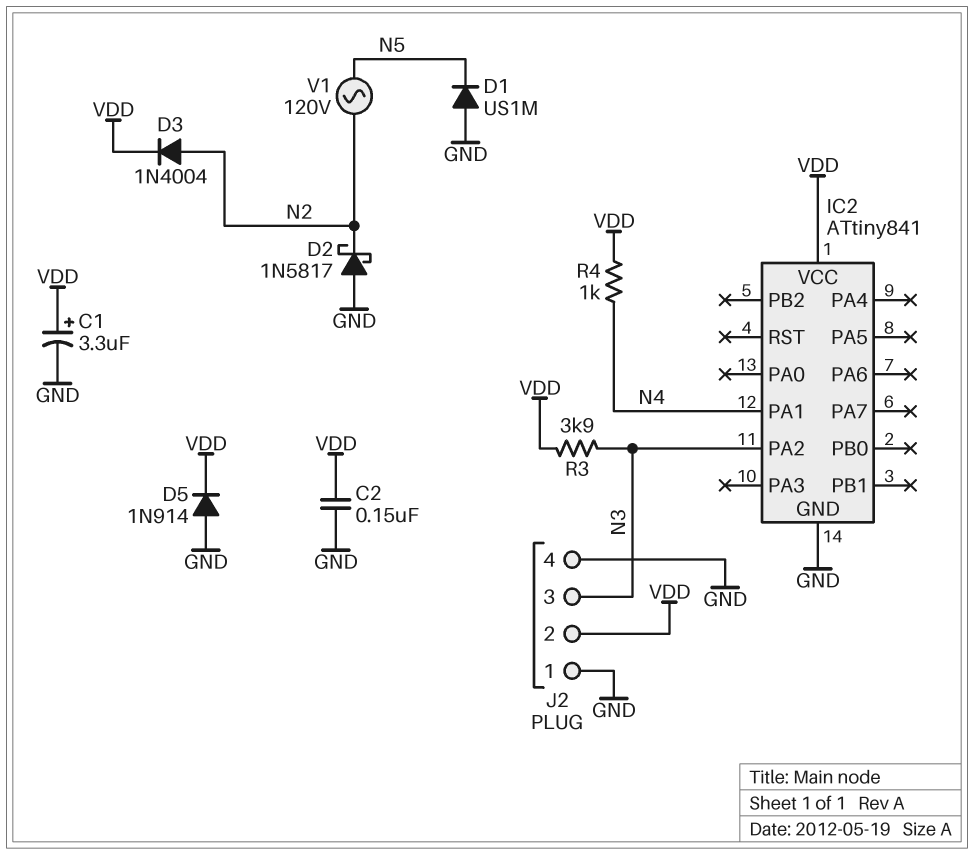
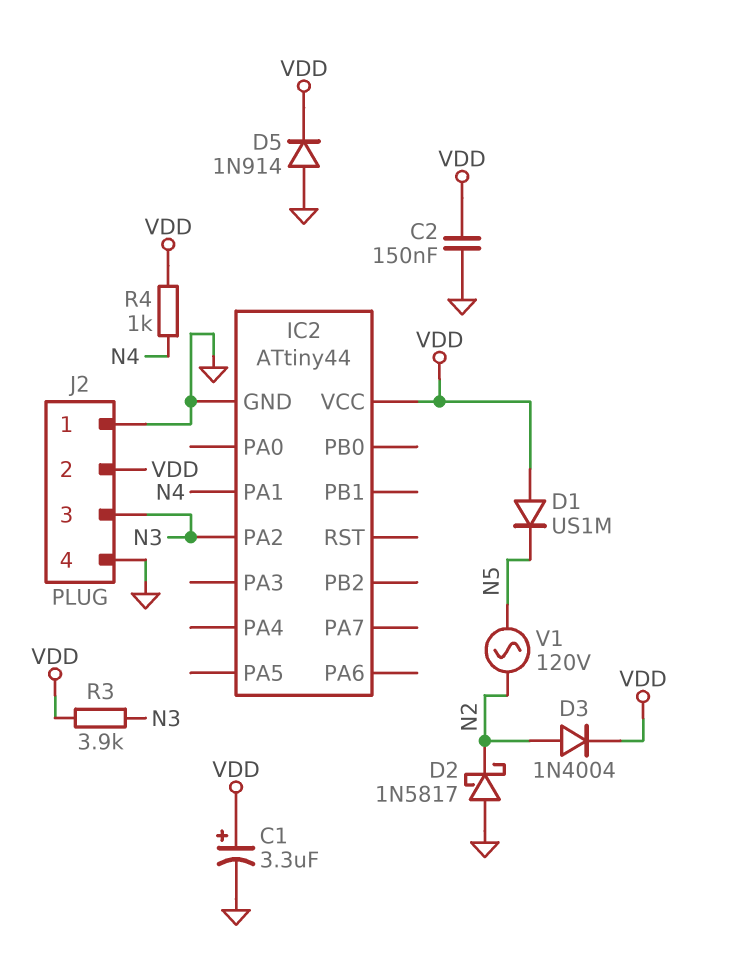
D1: diode US1M (A GND, K N5) -> diode US1M (A VDD, K N5)
IC2: ATtiny841 -> ATtiny44

